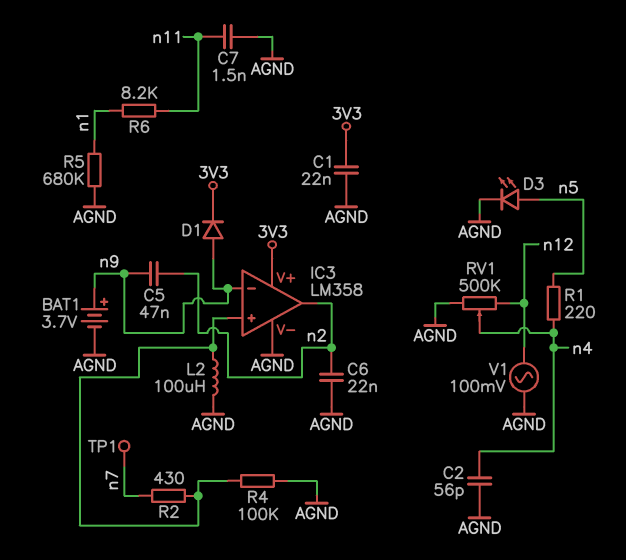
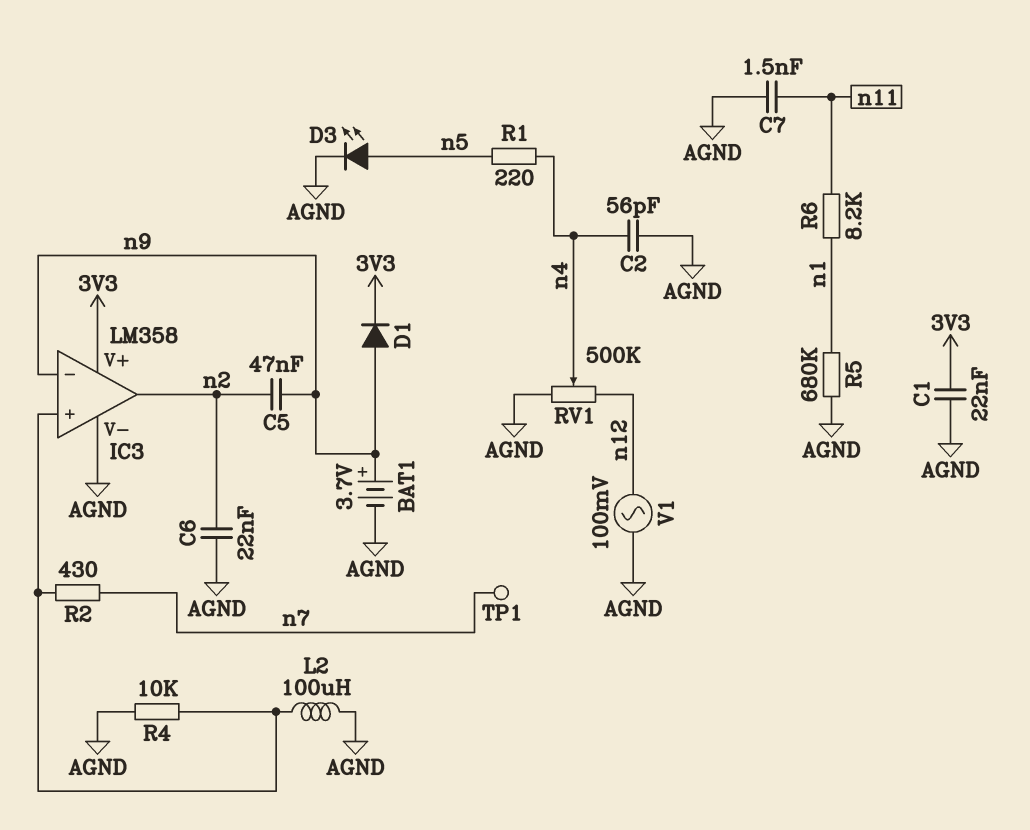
R4: 100k (AGND, IC3/in+) -> 10k (AGND, IC3/in+)

